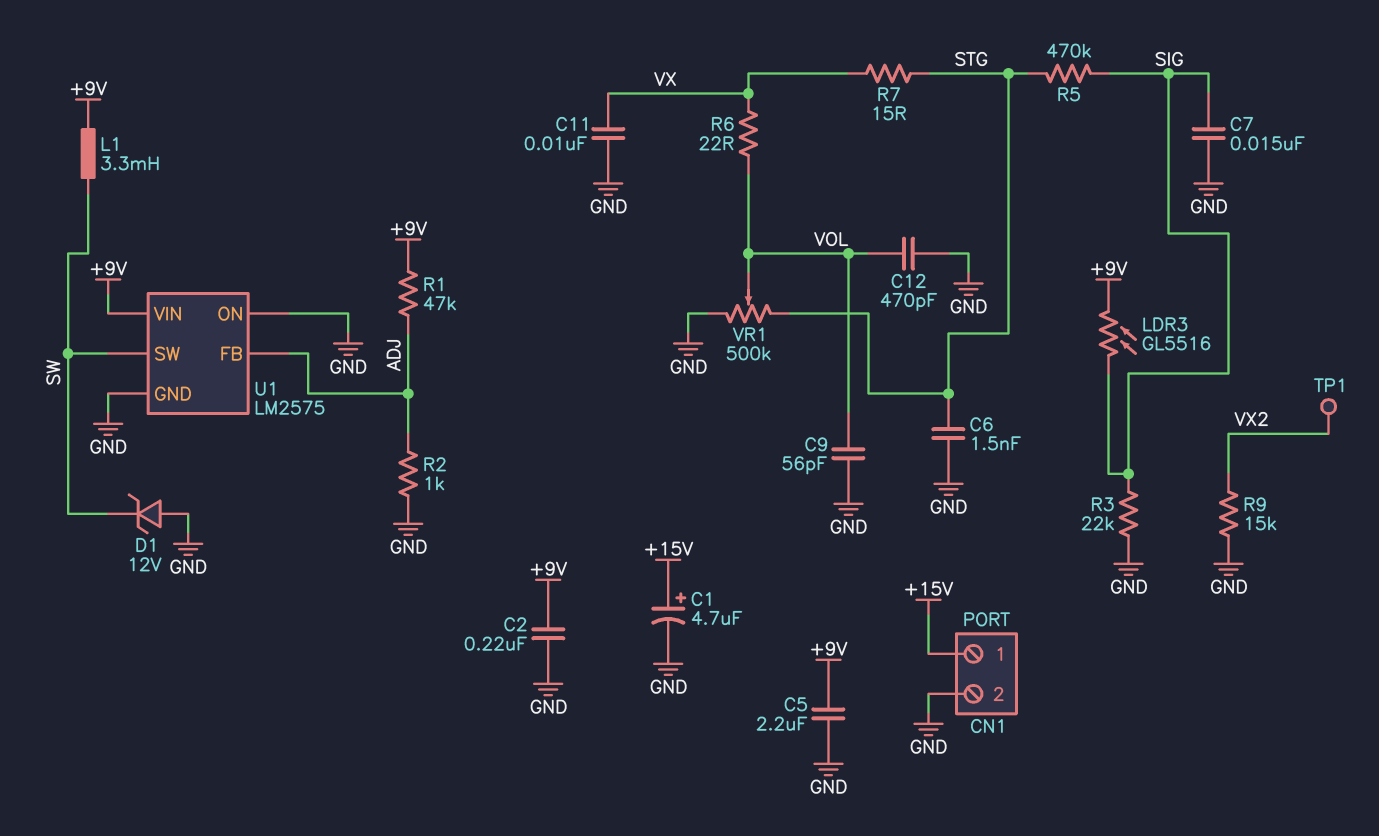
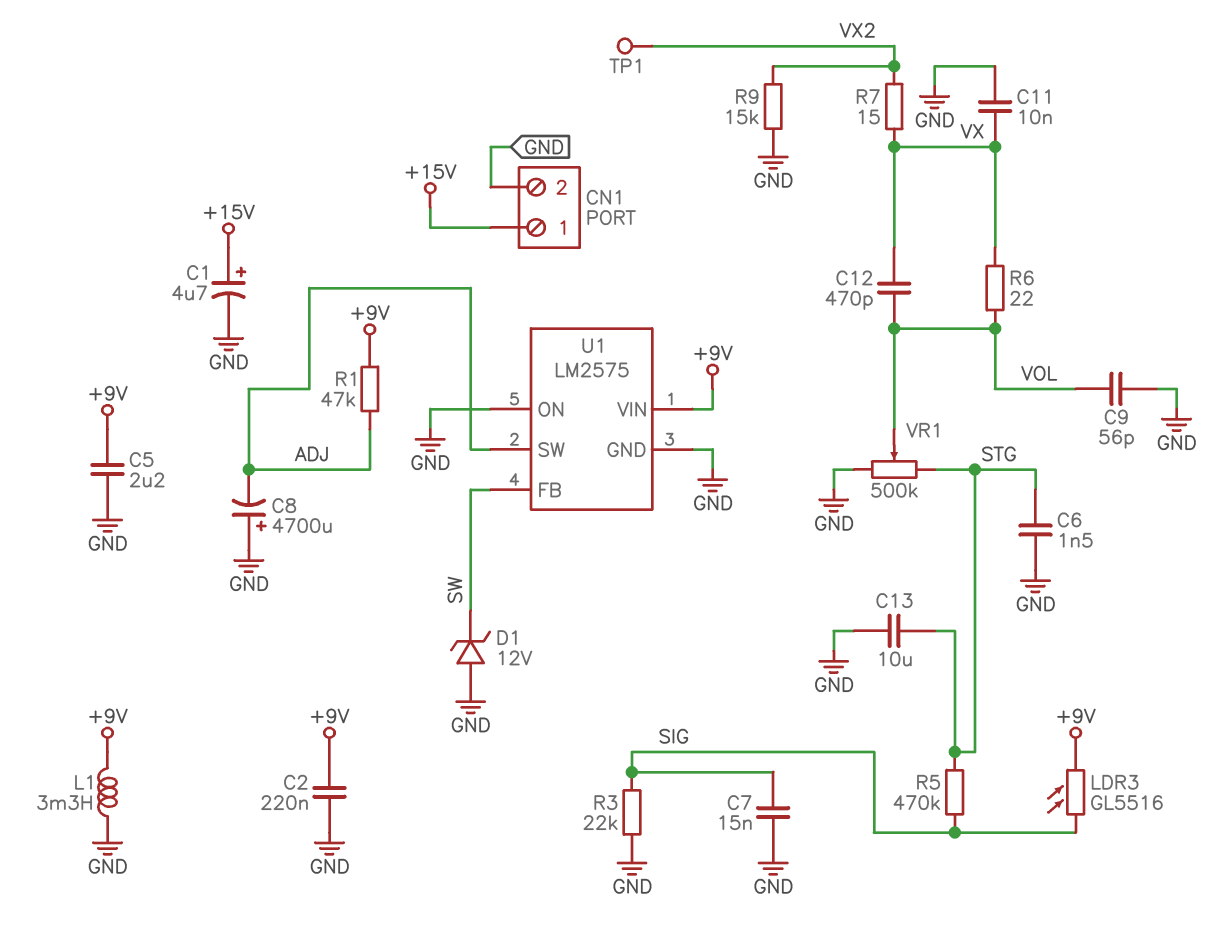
C8: none -> 4700uF (plus GND, minus ADJ)
C12: 470pF (GND, VOL) -> 470pF (VOL, VX)
C13: none -> 10uF (GND, STG)
L1: 3.3mH (+9V, SW) -> 3.3mH (+9V, GND)
R2: 1k (ADJ, GND) -> none
R7: 15 (STG, VX) -> 15 (VX, VX2)
U1 pin FB: ADJ -> SW
U1 pin SW: SW -> ADJ

